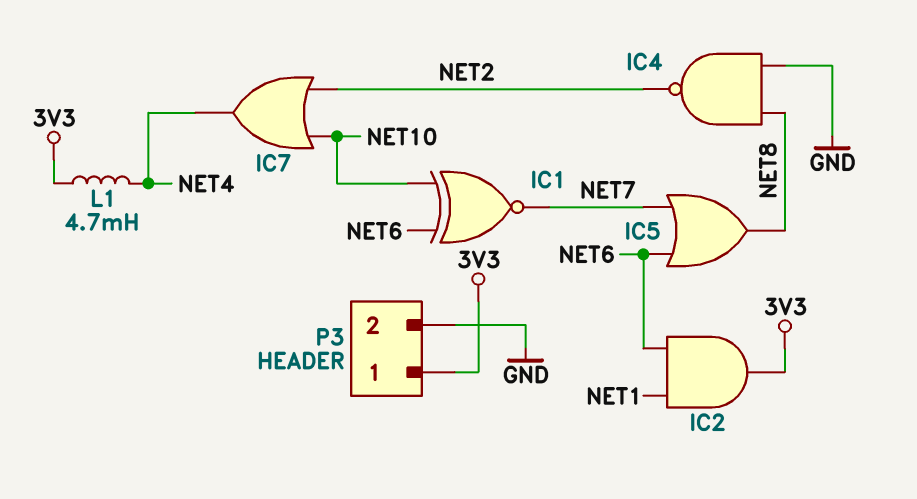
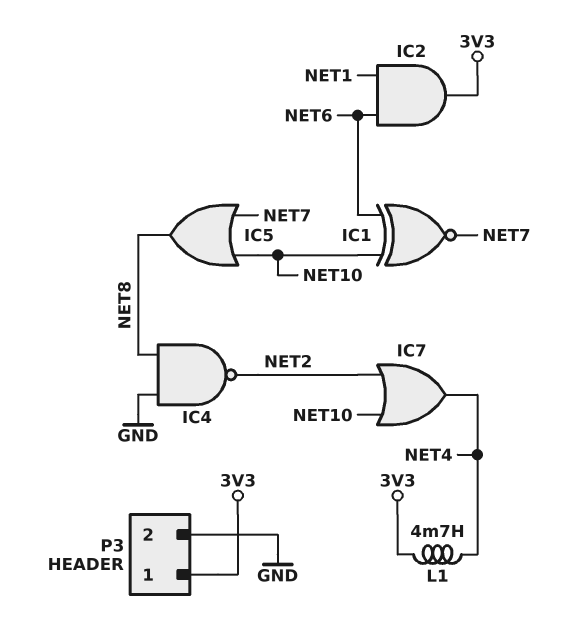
IC5: OR (in NET6, in NET7, out NET8) -> OR (in NET7, in NET10, out NET8)

